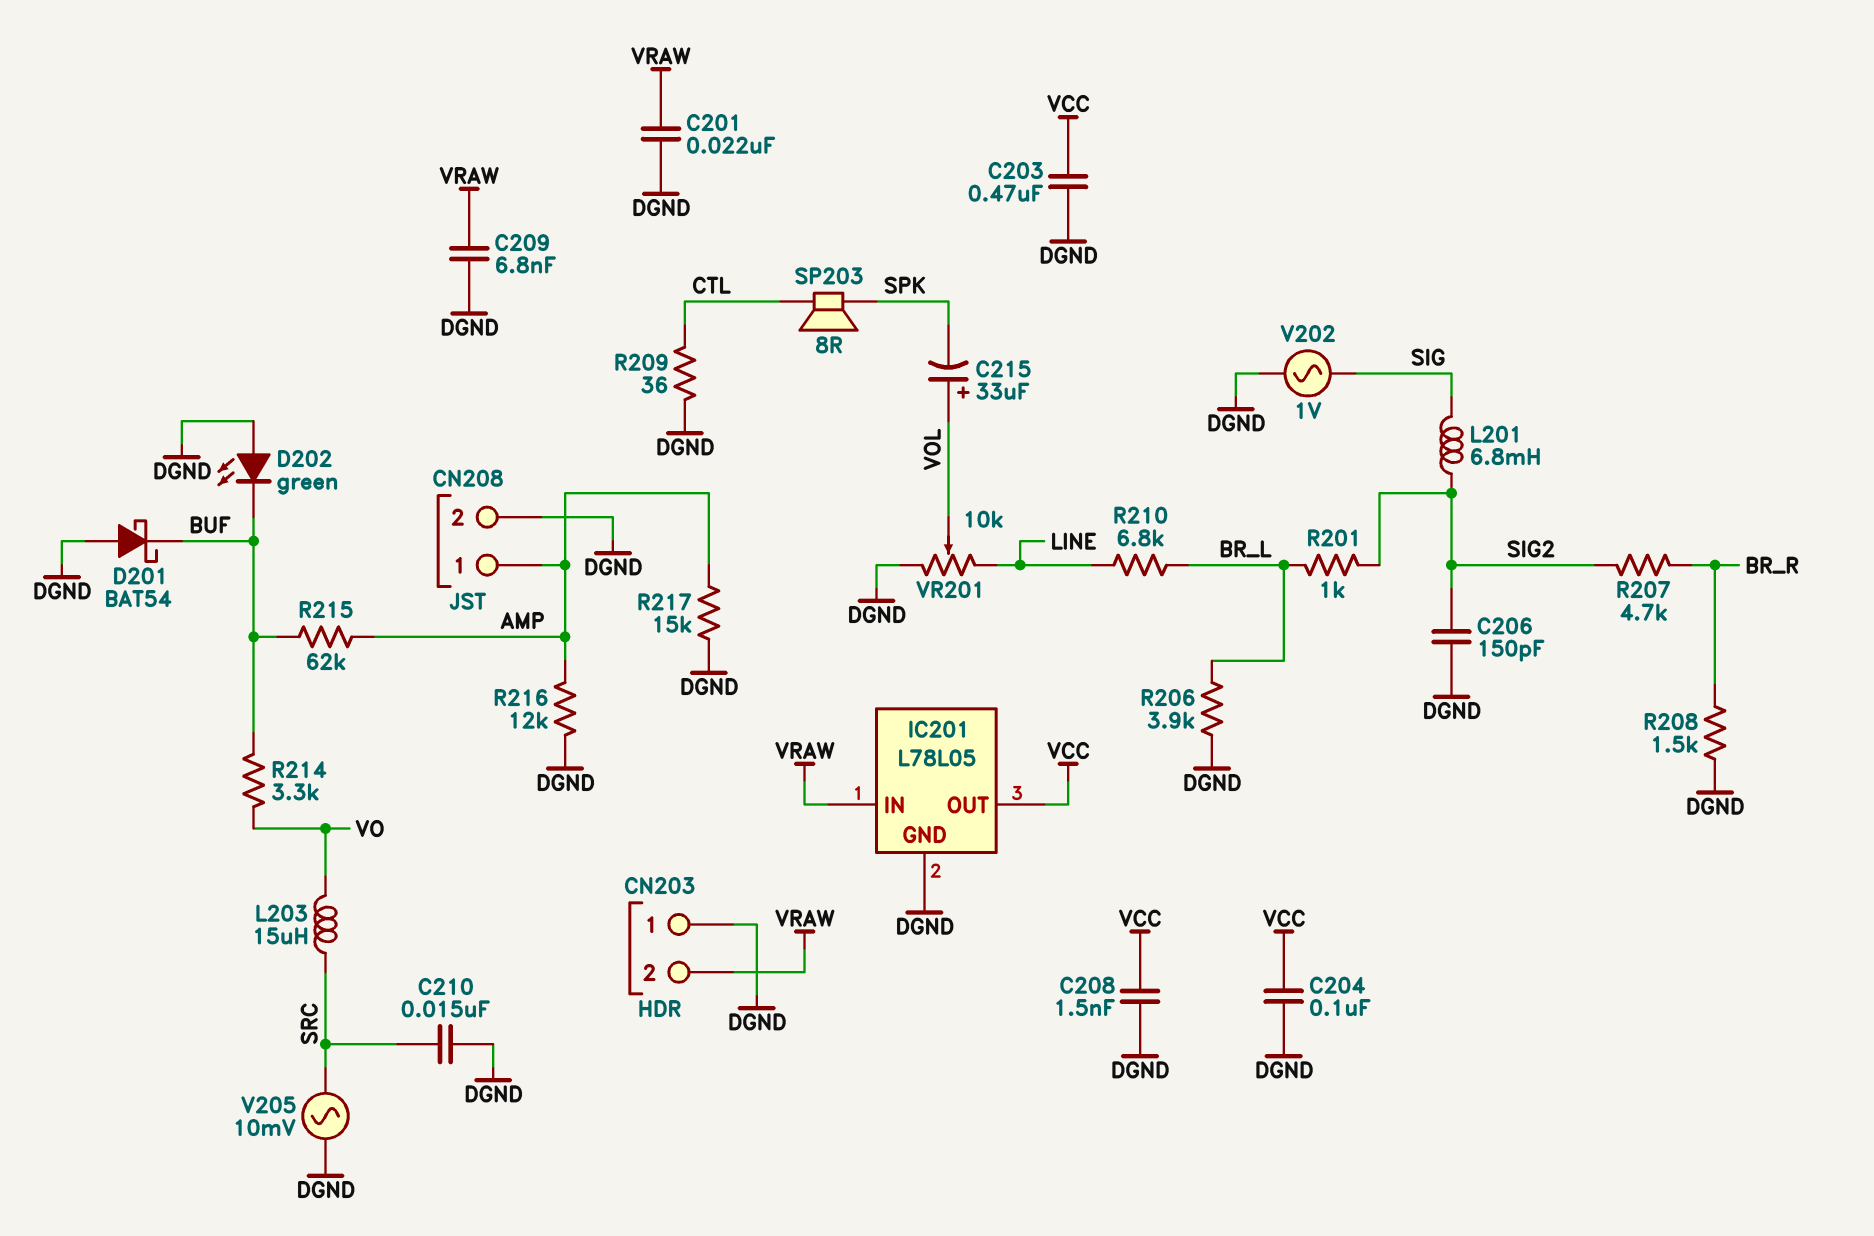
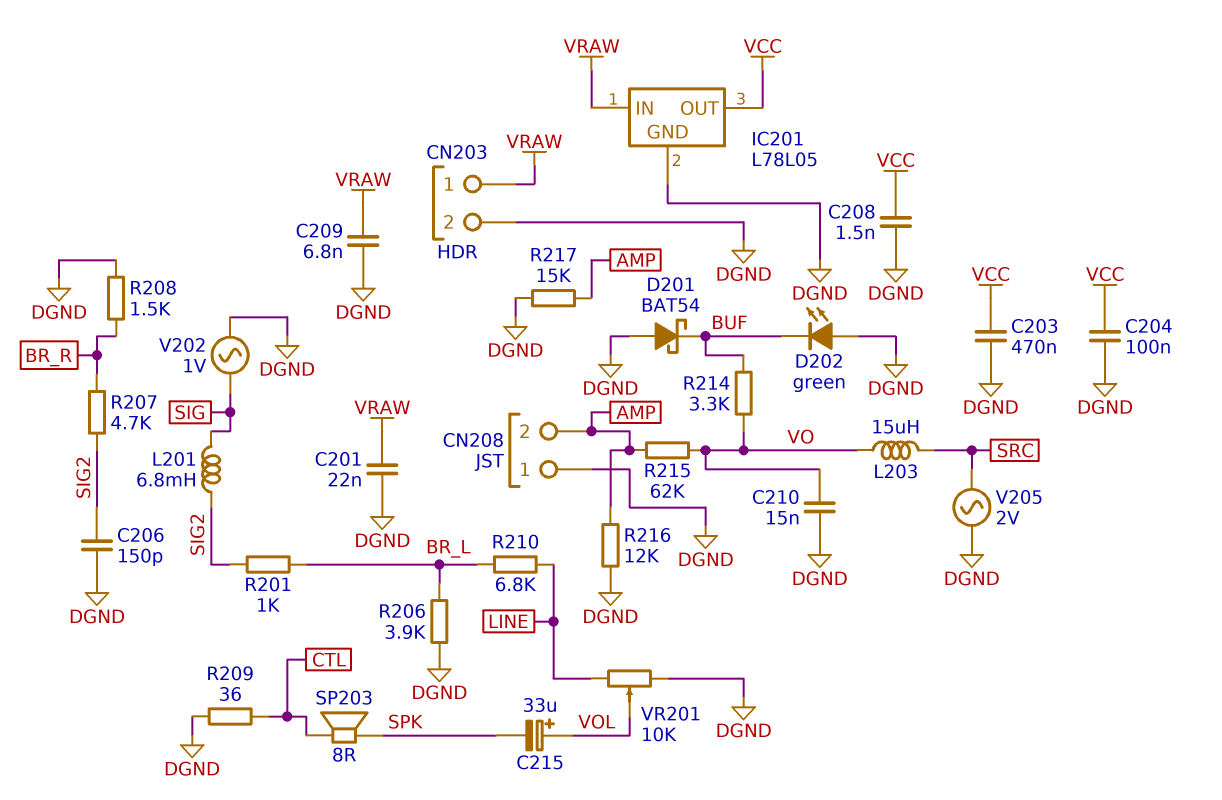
C210: 15nF (DGND, SRC) -> 15nF (DGND, VO)
CN203 pin 1: DGND -> VRAW
CN203 pin 2: VRAW -> DGND
CN208 pin 1: AMP -> DGND
CN208 pin 2: DGND -> AMP
R215: 62k (AMP, BUF) -> 62k (AMP, VO)
V205: AC 10mV (DGND, SRC) -> AC 2V (DGND, SRC)

